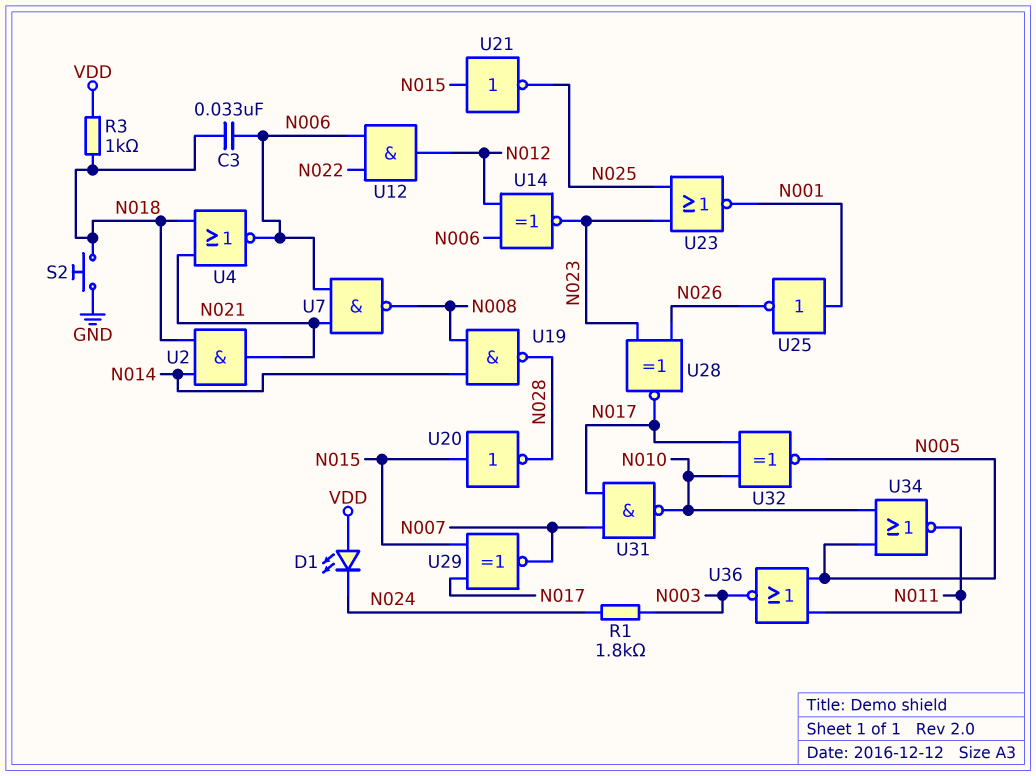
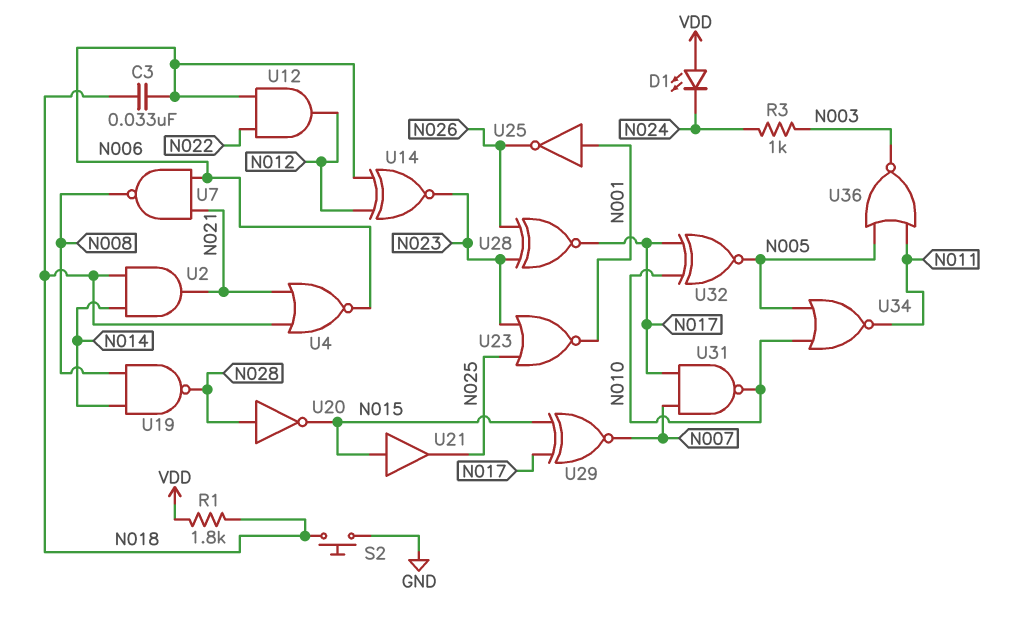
R1: 1.8k (N003, N024) -> 1.8k (N018, VDD)
R3: 1k (N018, VDD) -> 1k (N003, N024)
U20: NOT (in N015, out N028) -> NOT (in N028, out N015)
U21: NOT (in N015, out N025) -> buffer (in N015, out N025)

